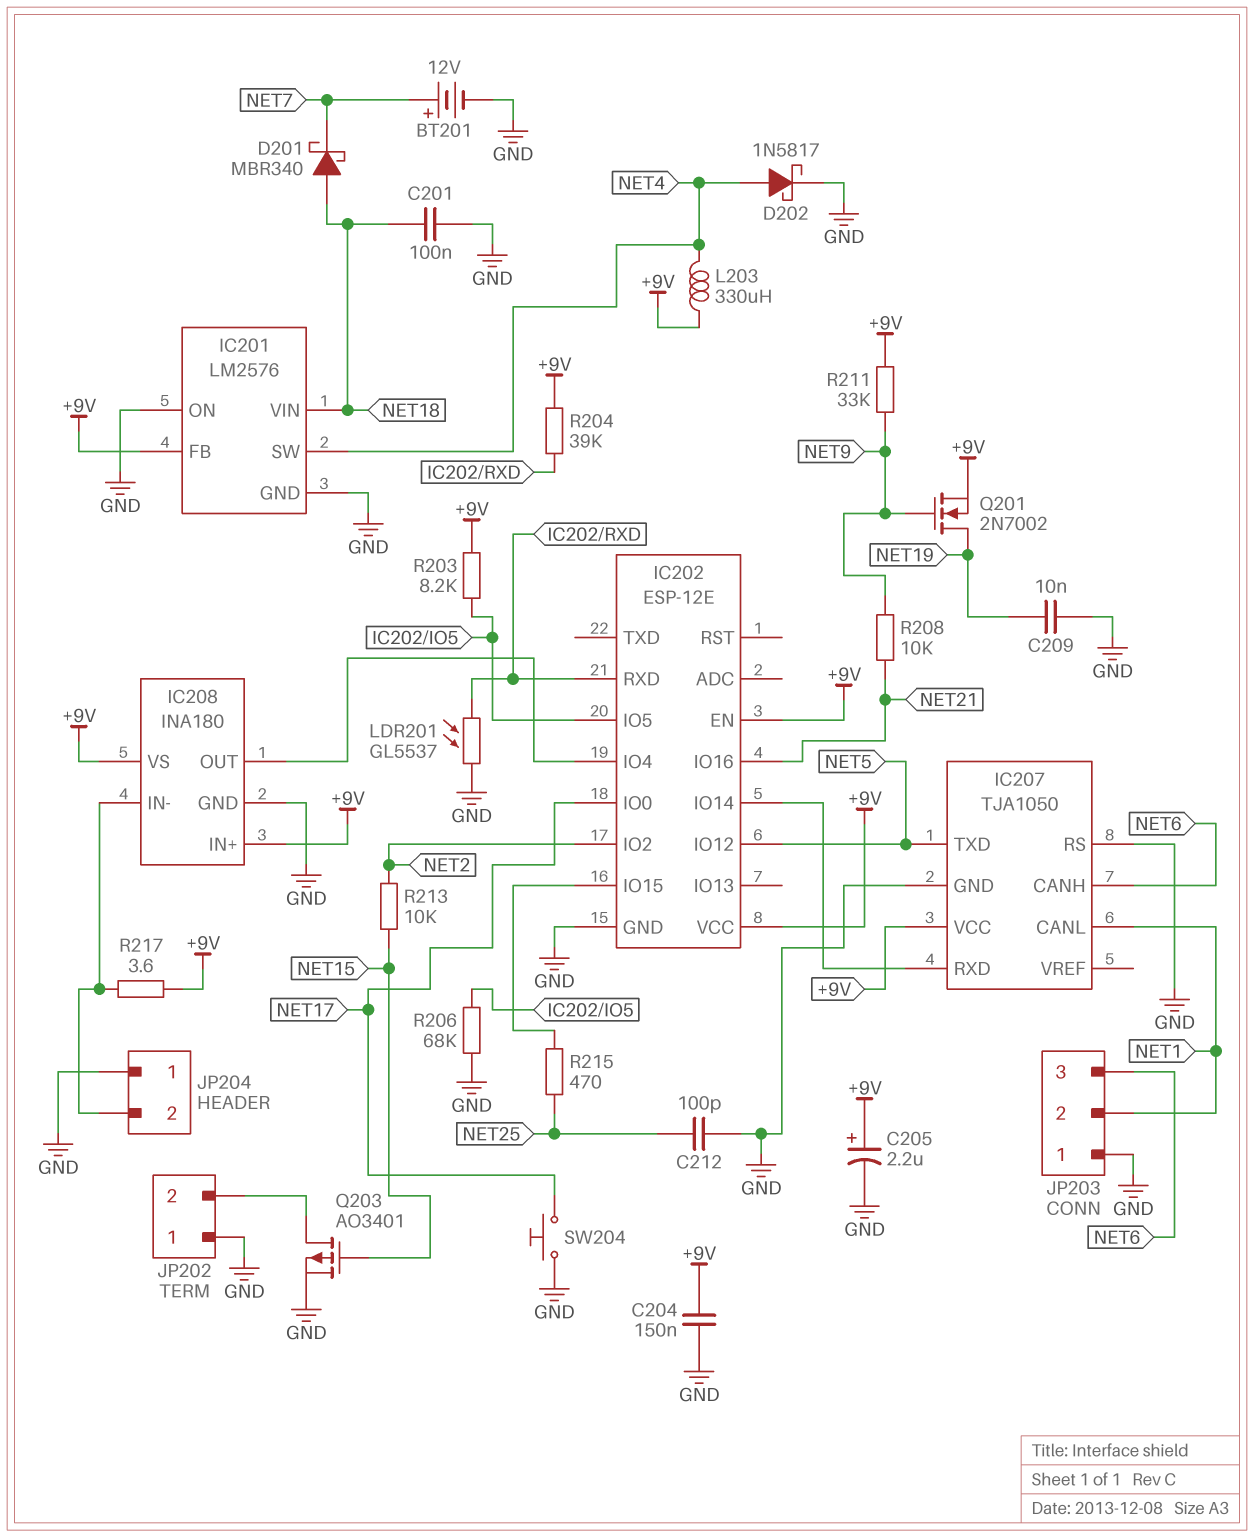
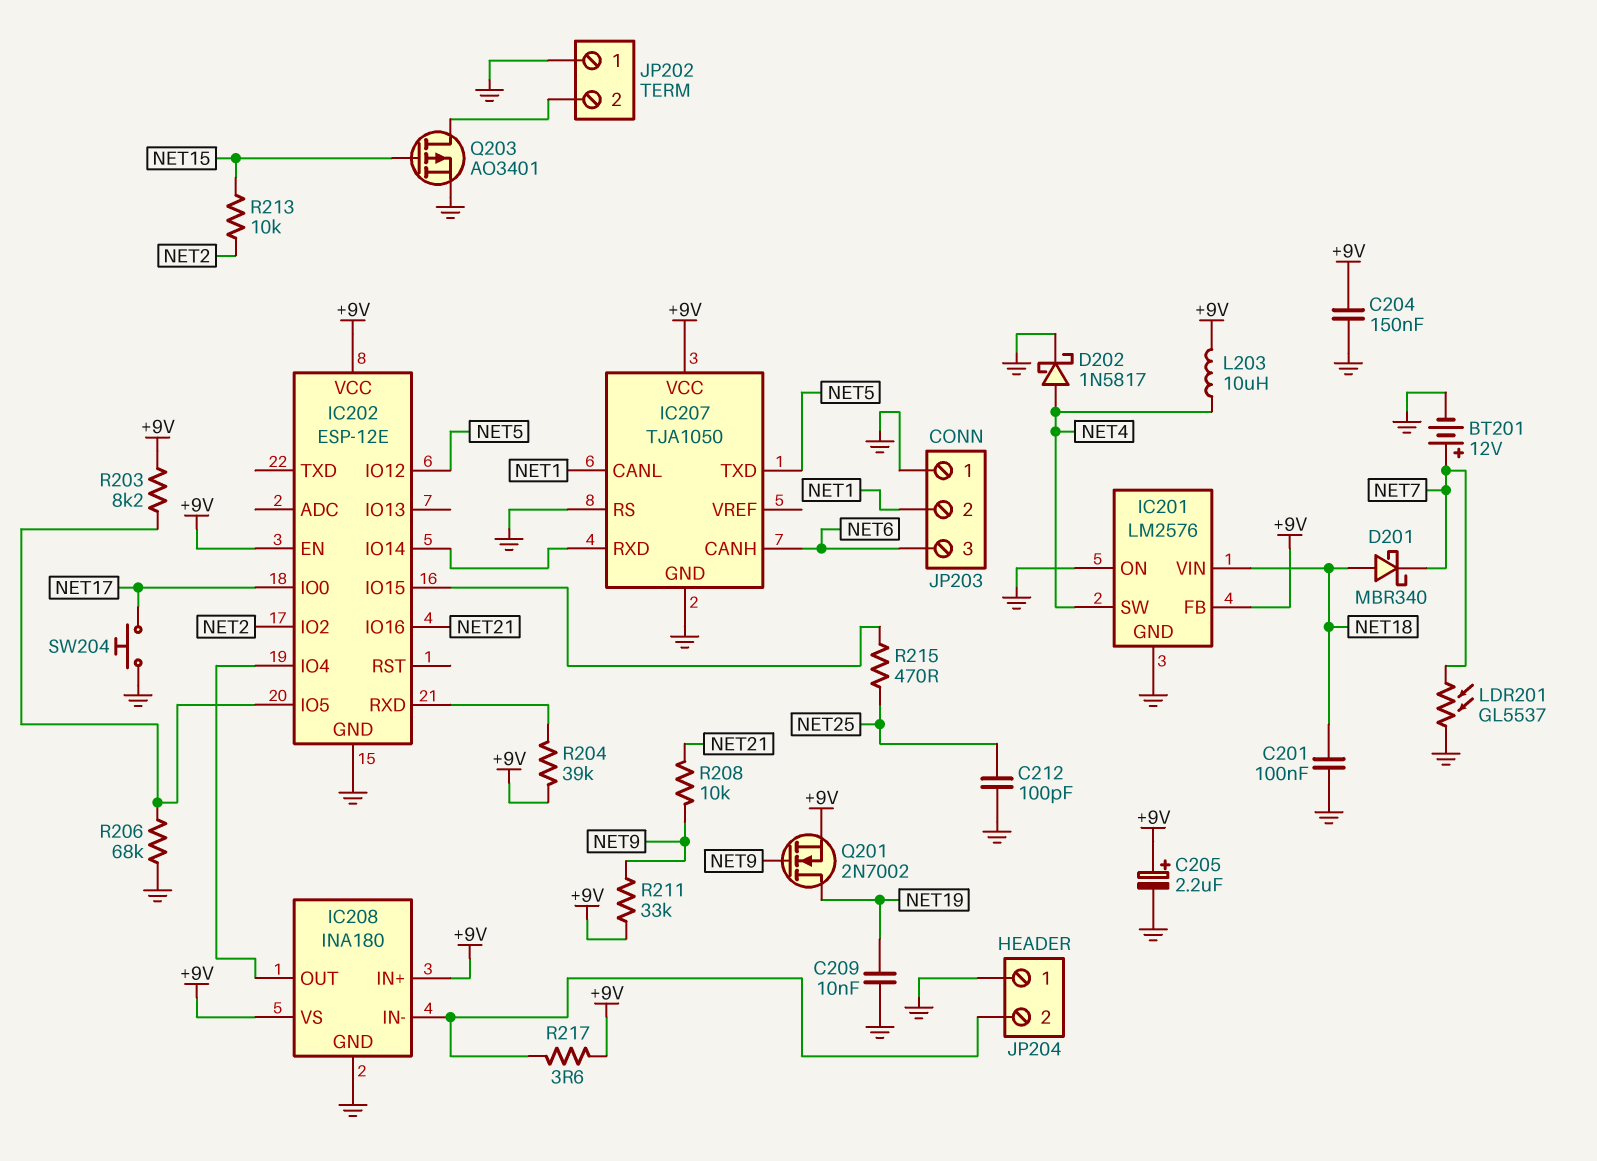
L203: 330uH (+9V, NET4) -> 10uH (+9V, NET4)
LDR201: GL5537 (GND, IC202/RXD) -> GL5537 (GND, NET7)

